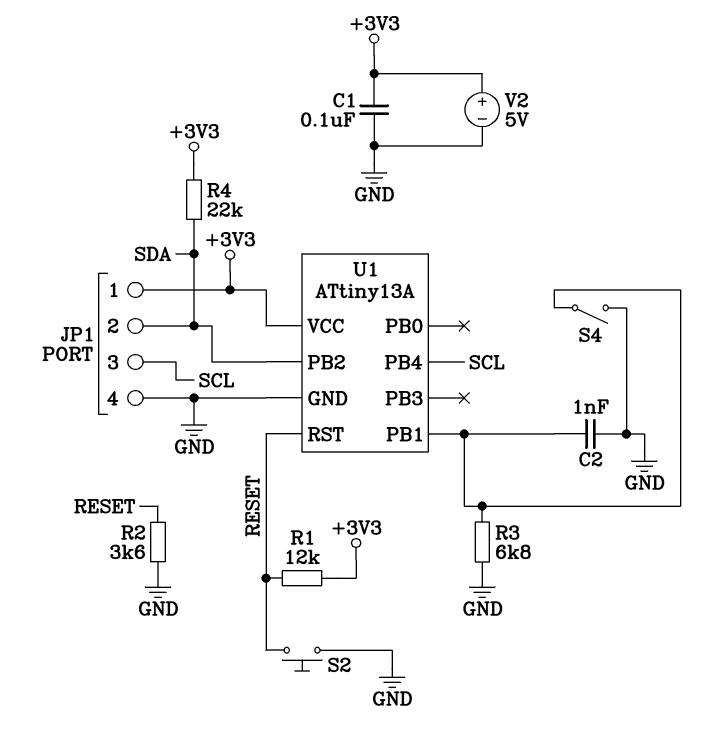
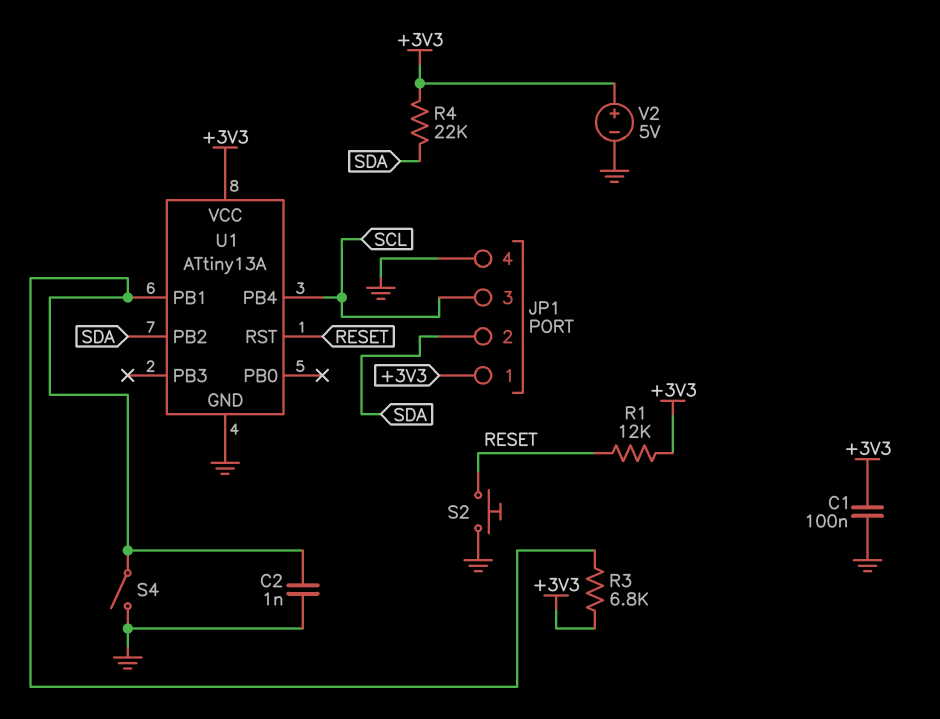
R2: 3.6k (GND, RESET) -> none
R3: 6.8k (GND, U1/PB1) -> 6.8k (+3V3, U1/PB1)

